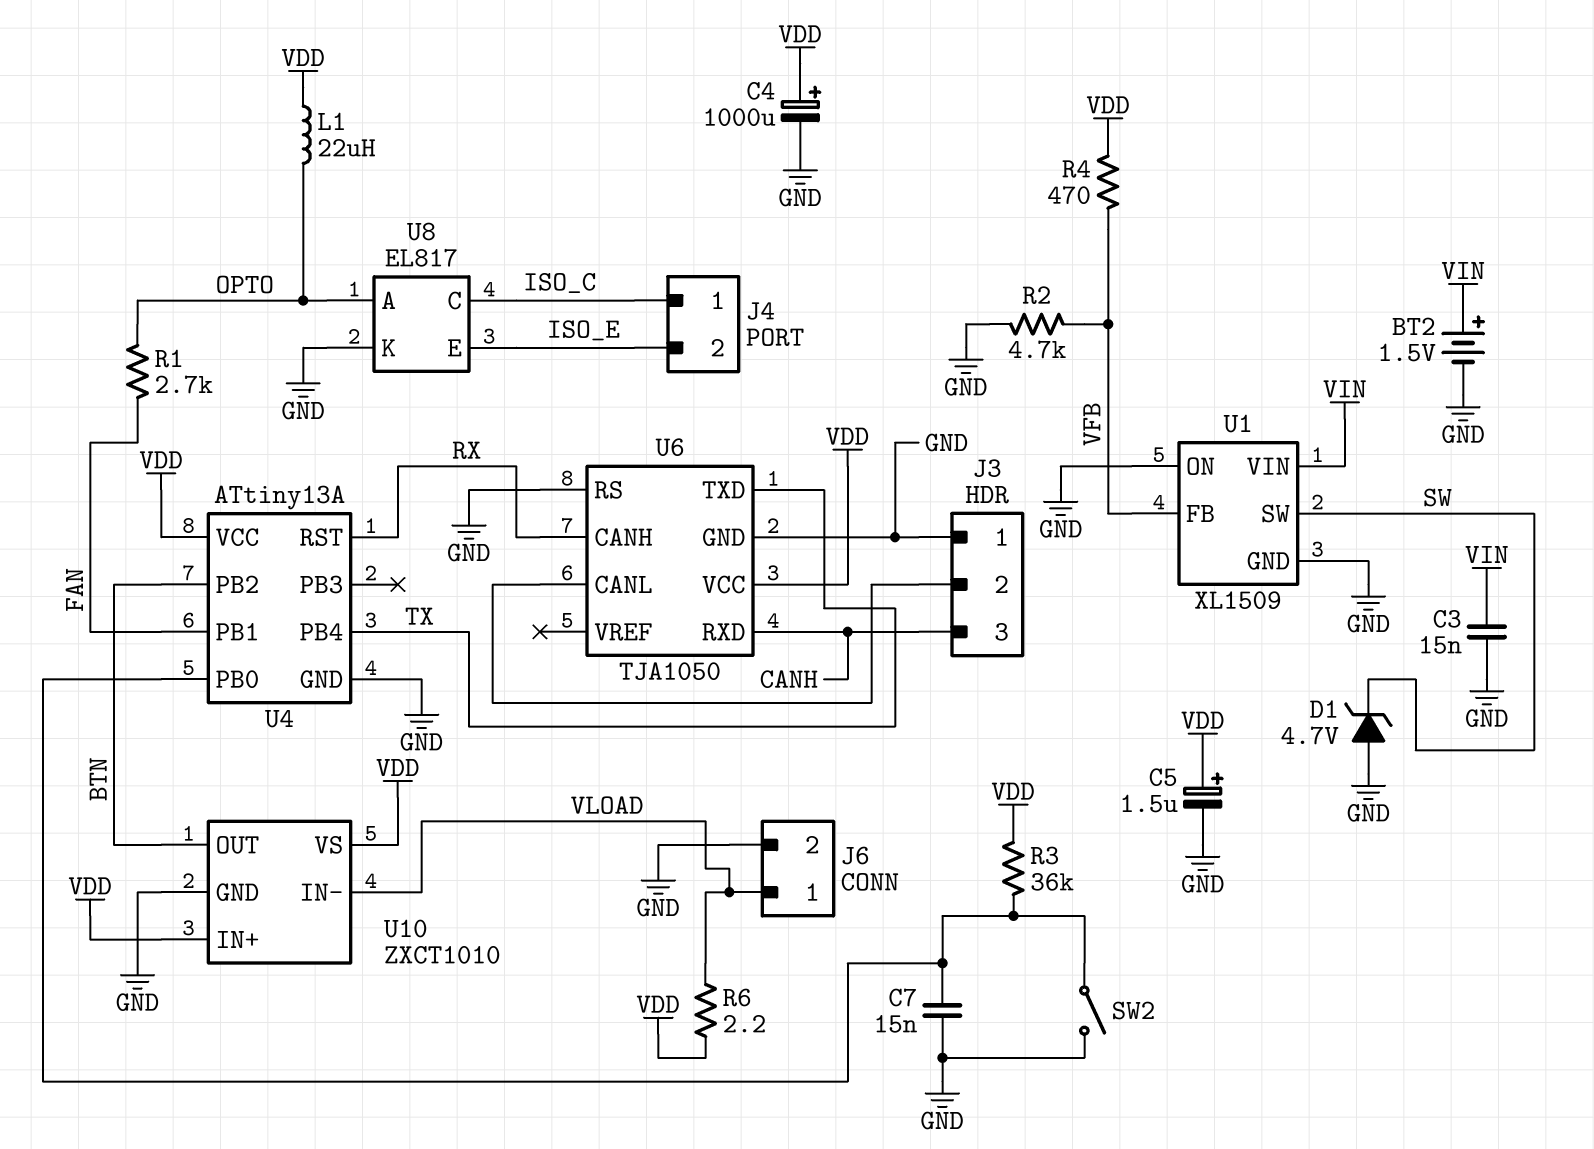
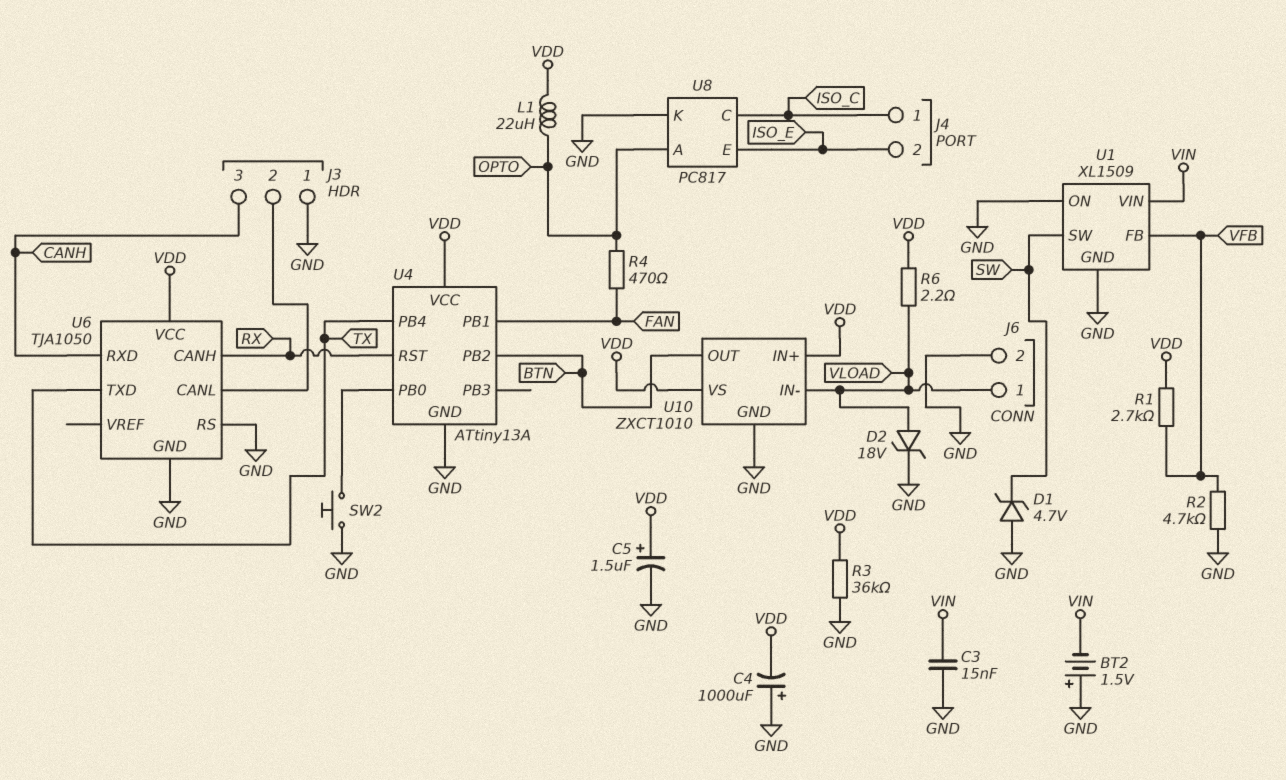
BT2: 1.5V (plus VIN, minus GND) -> 1.5V (plus GND, minus VIN)
C4: 1000uF (plus VDD, minus GND) -> 1000uF (plus GND, minus VDD)
C7: 15nF (GND, U4/PB0) -> none
D2: none -> zener 18V (A VLOAD, K GND)
R1: 2.7k (FAN, OPTO) -> 2.7k (VDD, VFB)
R3: 36k (U4/PB0, VDD) -> 36k (GND, VDD)
R4: 470 (VDD, VFB) -> 470 (FAN, OPTO)
SW2: switch (GND, U4/PB0) -> button (GND, U4/PB0)
U8: EL817 -> PC817

